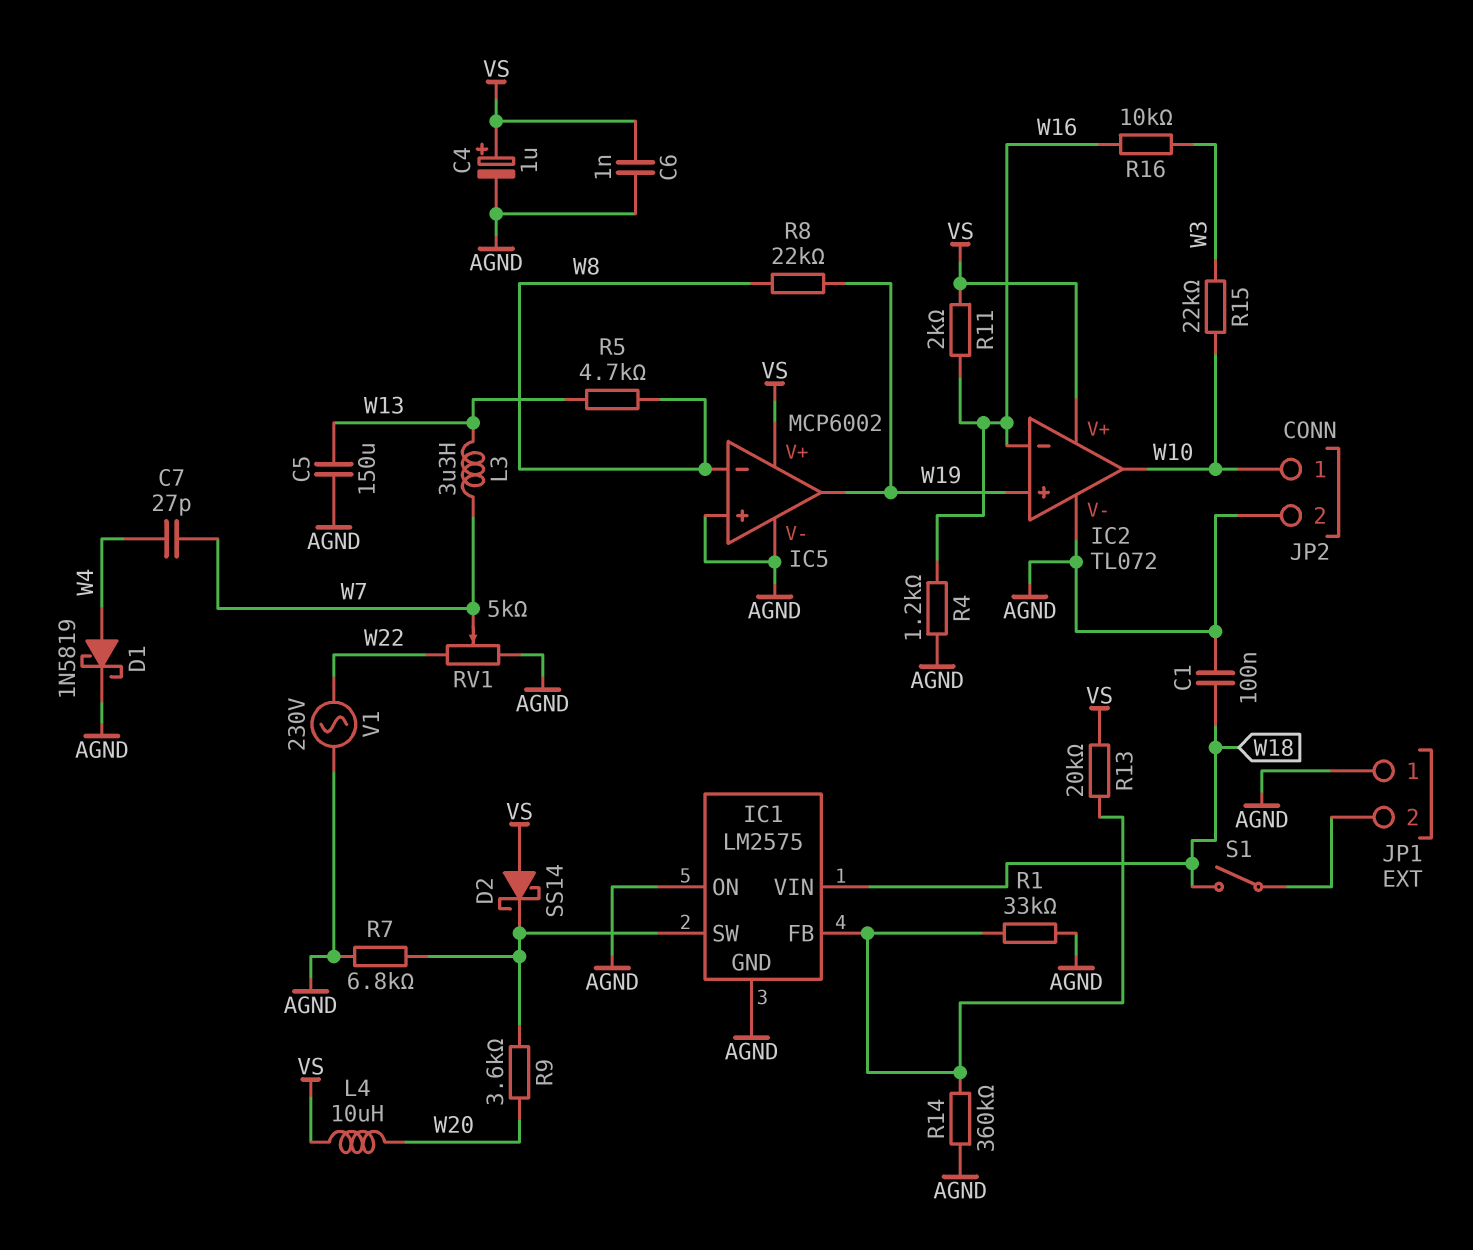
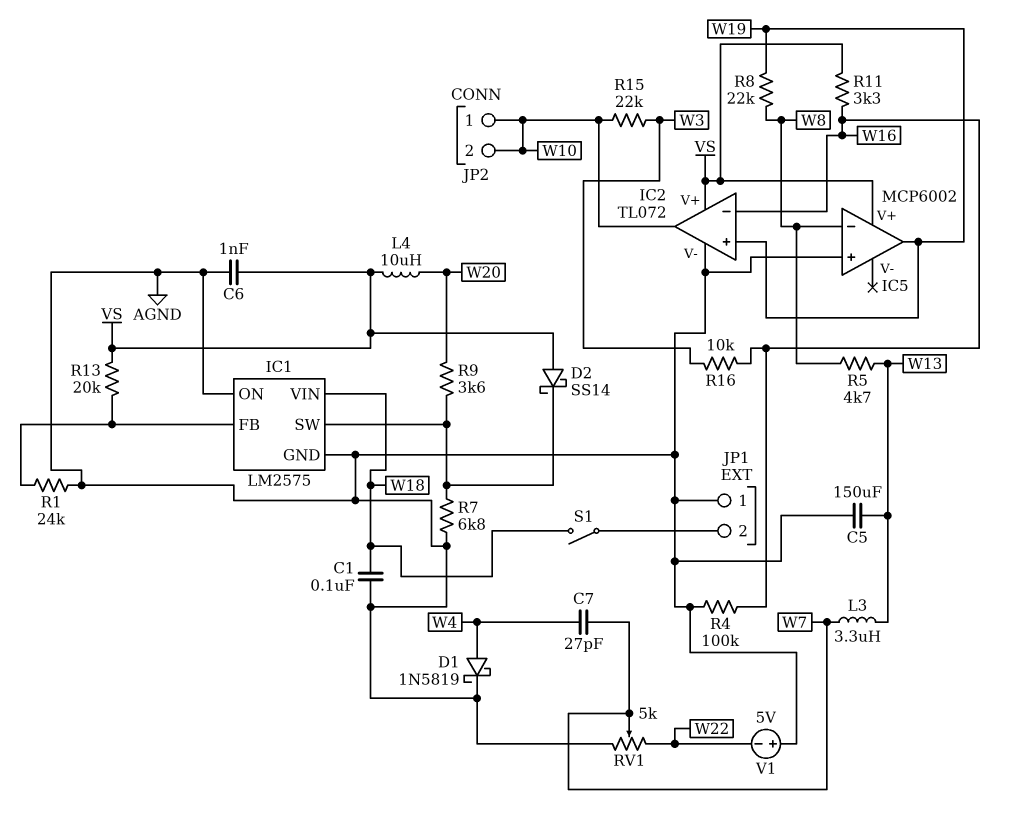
C4: 1uF (plus VS, minus AGND) -> none
IC5 pin V-: AGND -> none
JP2 pin 2: AGND -> W10
R1: 33k (AGND, IC1/FB) -> 24k (AGND, IC1/FB)
R4: 1.2k (AGND, W16) -> 100k (AGND, W16)
R11: 2k (VS, W16) -> 3.3k (VS, W16)
R14: 360k (AGND, IC1/FB) -> none
V1: AC 230V (AGND, W22) -> 5V (plus AGND, minus W22)

